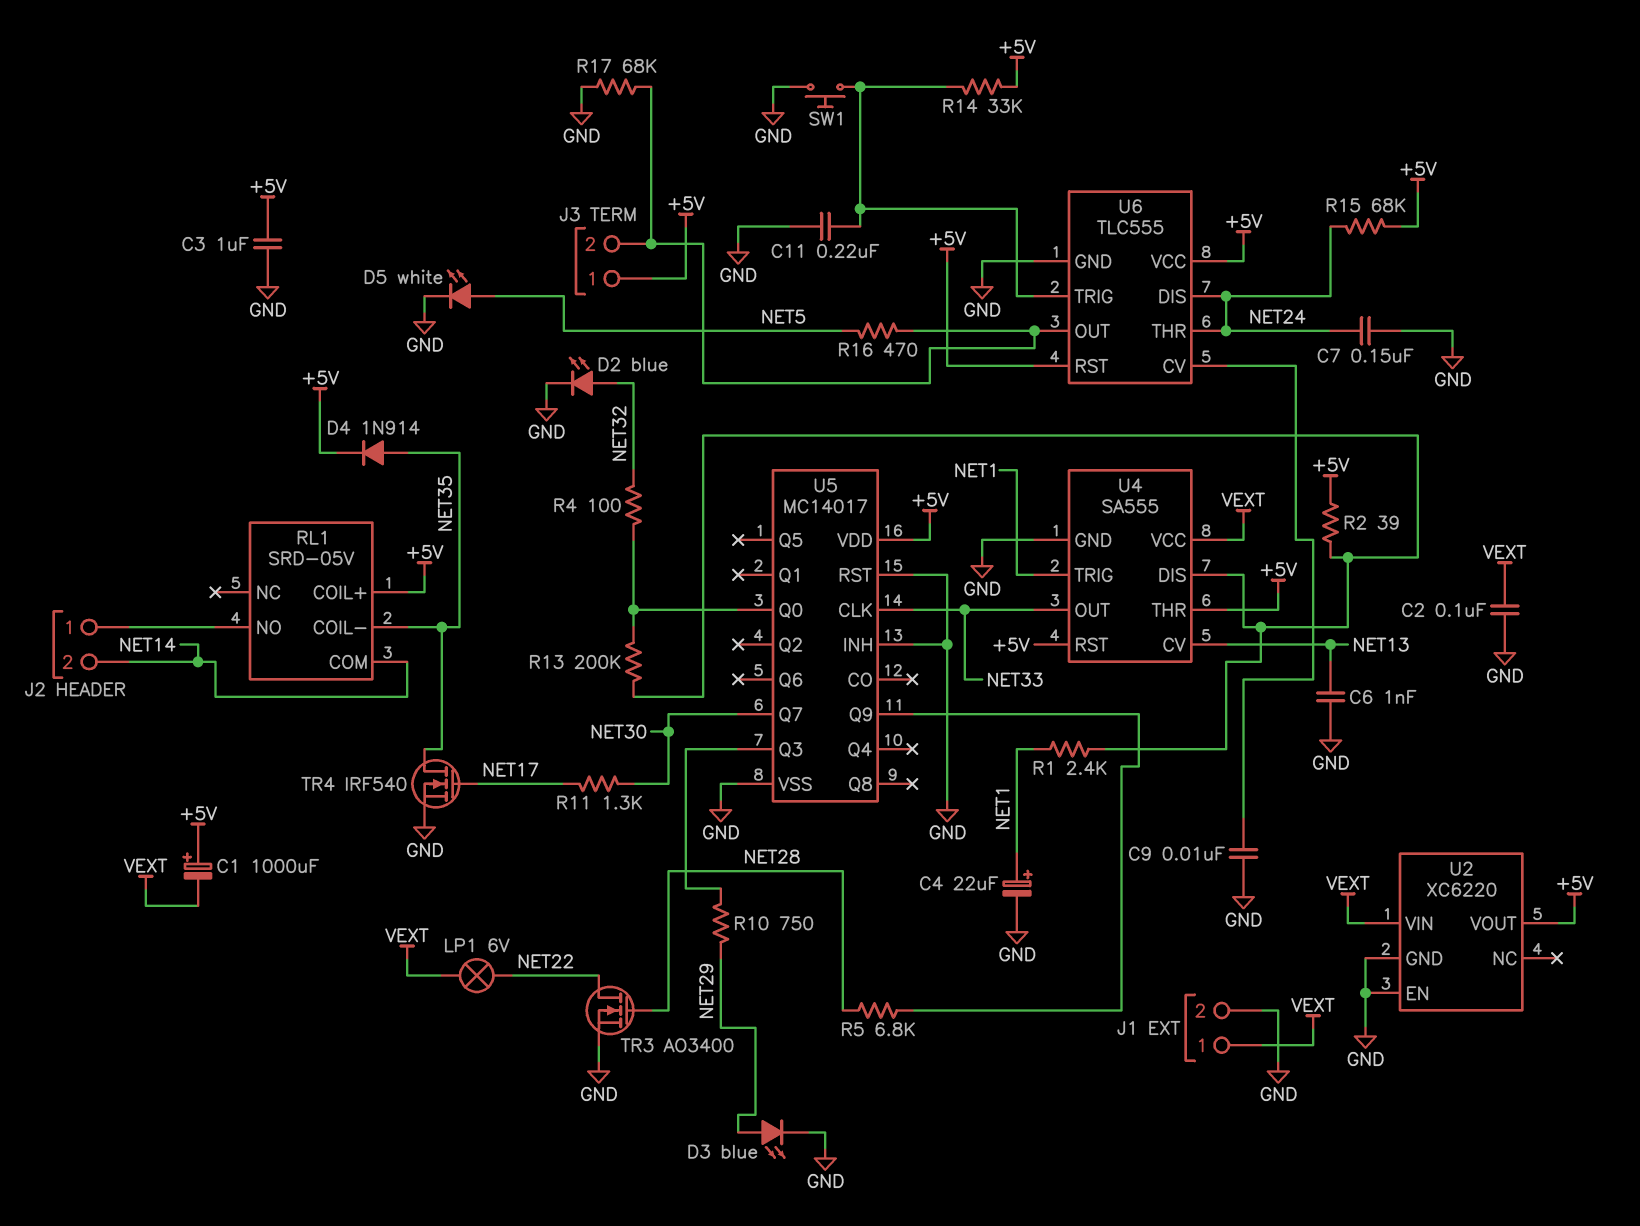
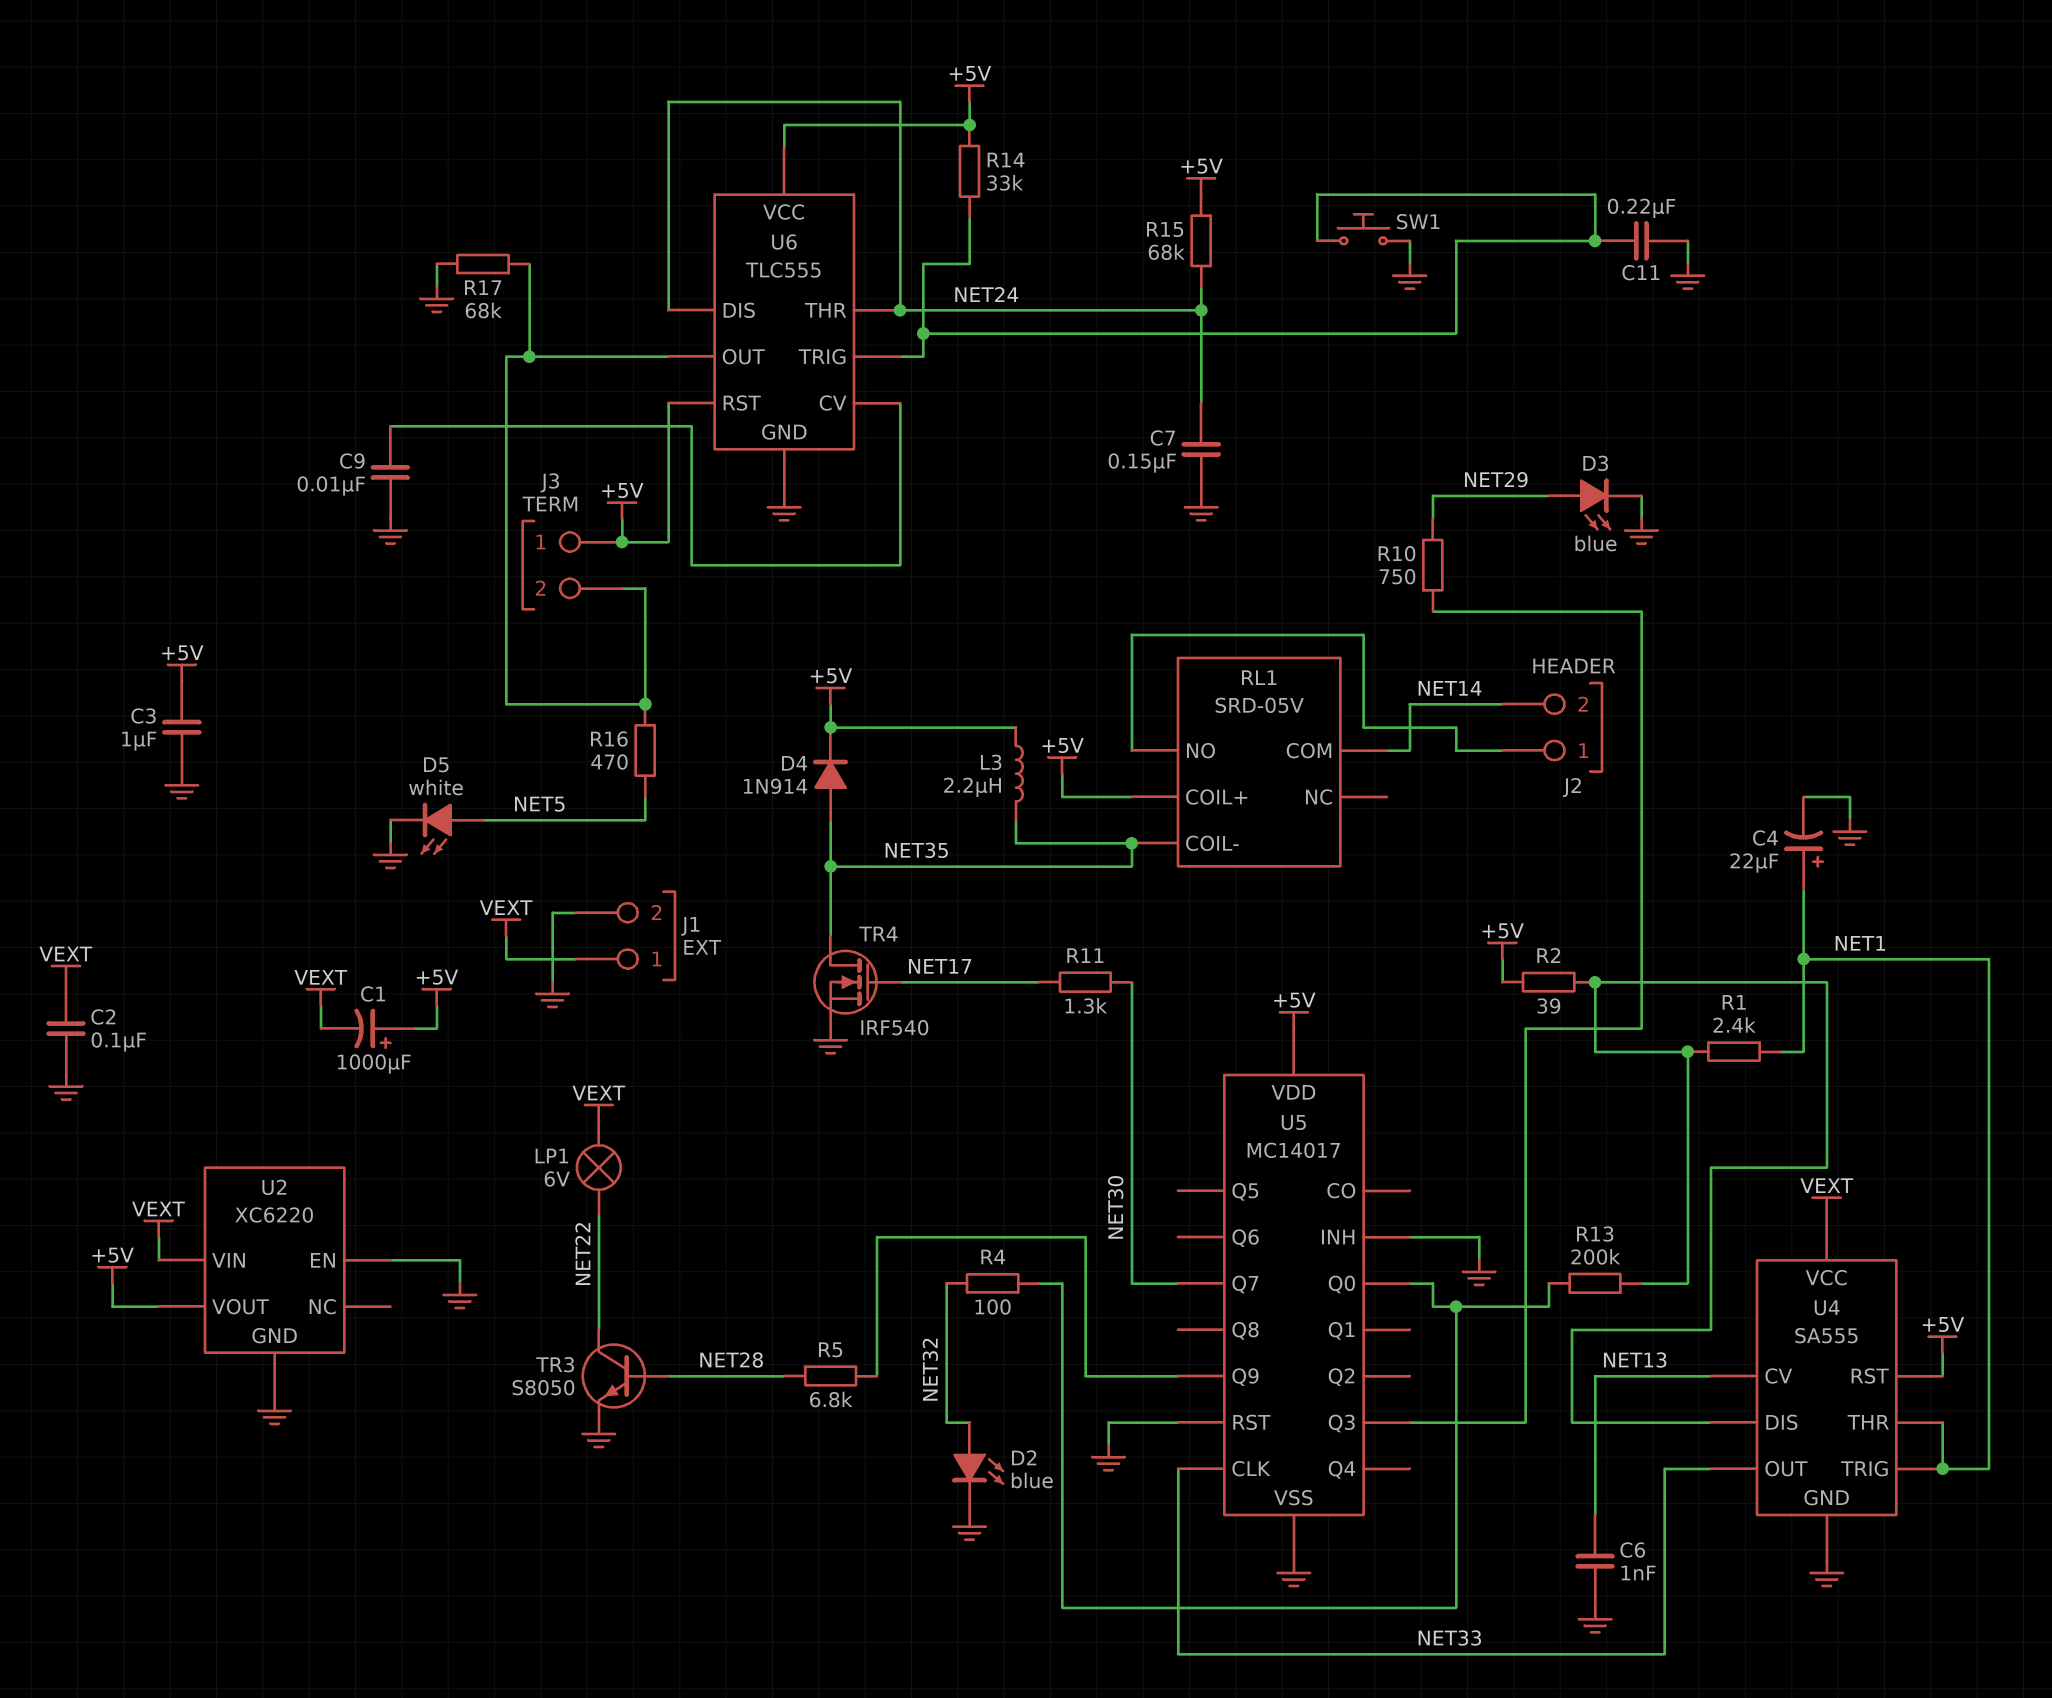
L3: none -> 2.2uH (+5V, NET35)
TR3: NMOS AO3400 (G NET28, D NET22, S GND) -> NPN S8050 (B NET28, C NET22, E GND)
U4 pin THR: +5V -> NET1

